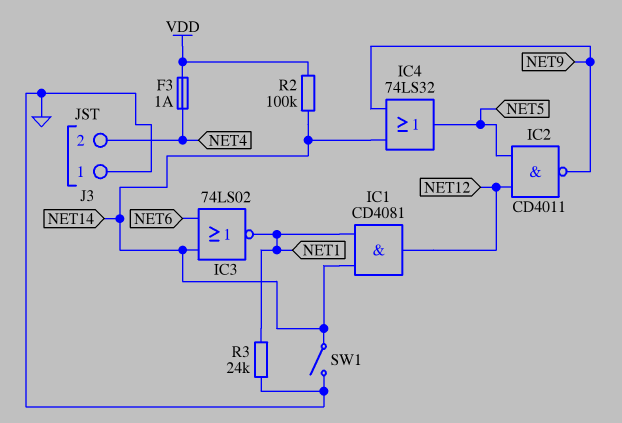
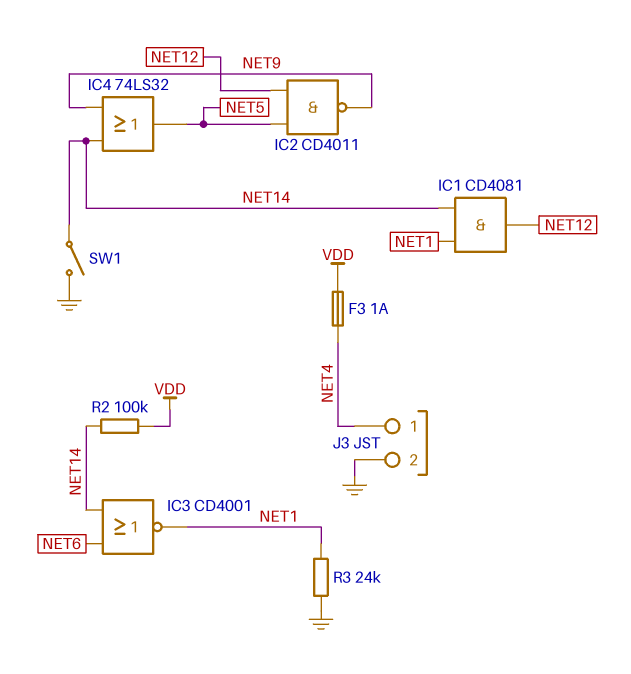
IC3: NOR 74LS02 (in NET6, in NET14, out NET1) -> NOR CD4001 (in NET6, in NET14, out NET1)
J3 pin 1: GND -> NET4
J3 pin 2: NET4 -> GND

